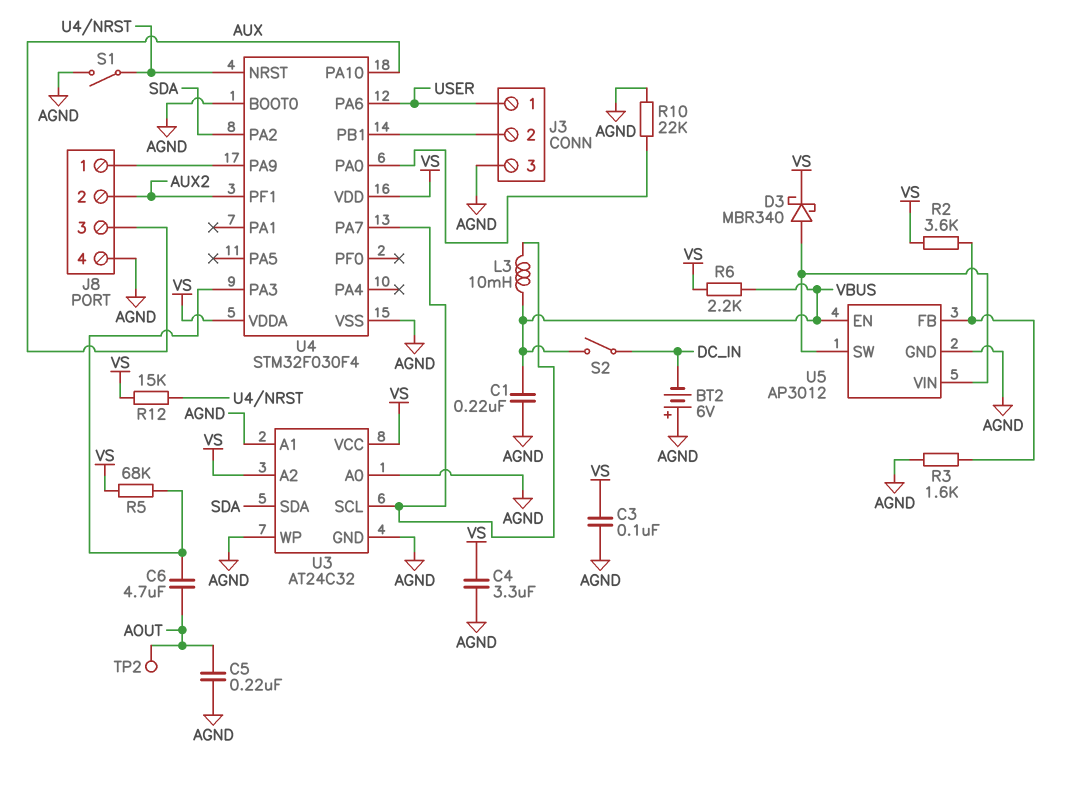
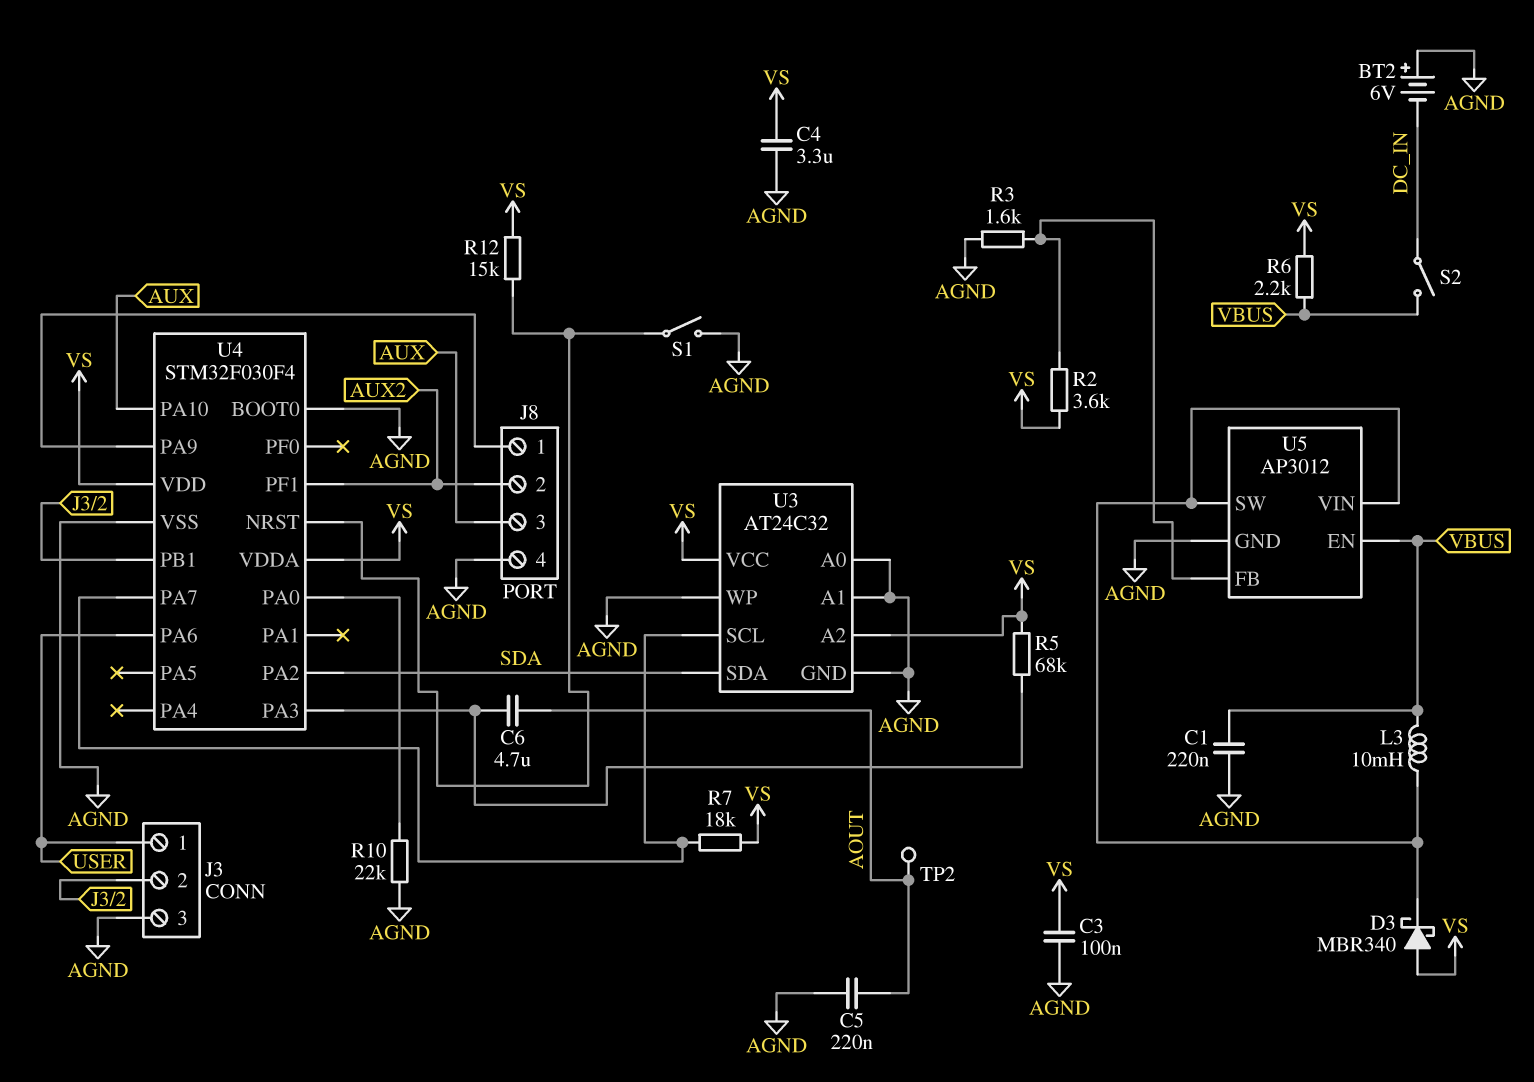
D3: schottky MBR340 (A U5/SW, K VS) -> schottky MBR340 (A VS, K U5/SW)
L3: 10mH (U3/SCL, VBUS) -> 10mH (U5/SW, VBUS)
R7: none -> 18k (U3/SCL, VS)

